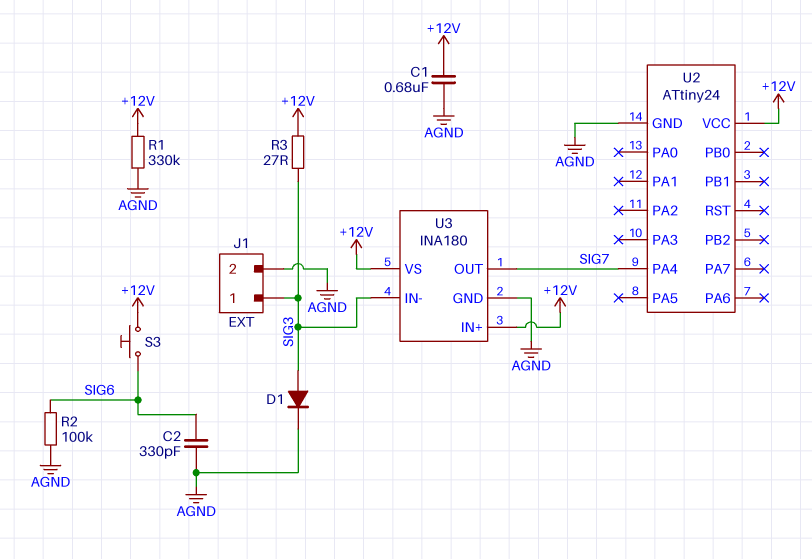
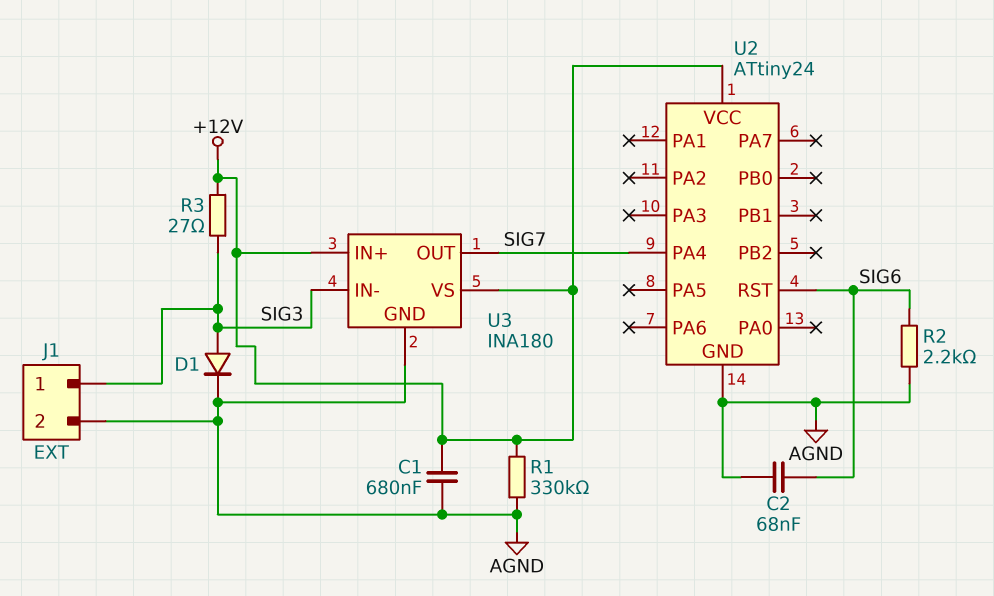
C2: 330pF (AGND, SIG6) -> 68nF (AGND, SIG6)
R2: 100k (AGND, SIG6) -> 2.2k (AGND, SIG6)
S3: button (+12V, SIG6) -> none
U2 pin RST: none -> SIG6

